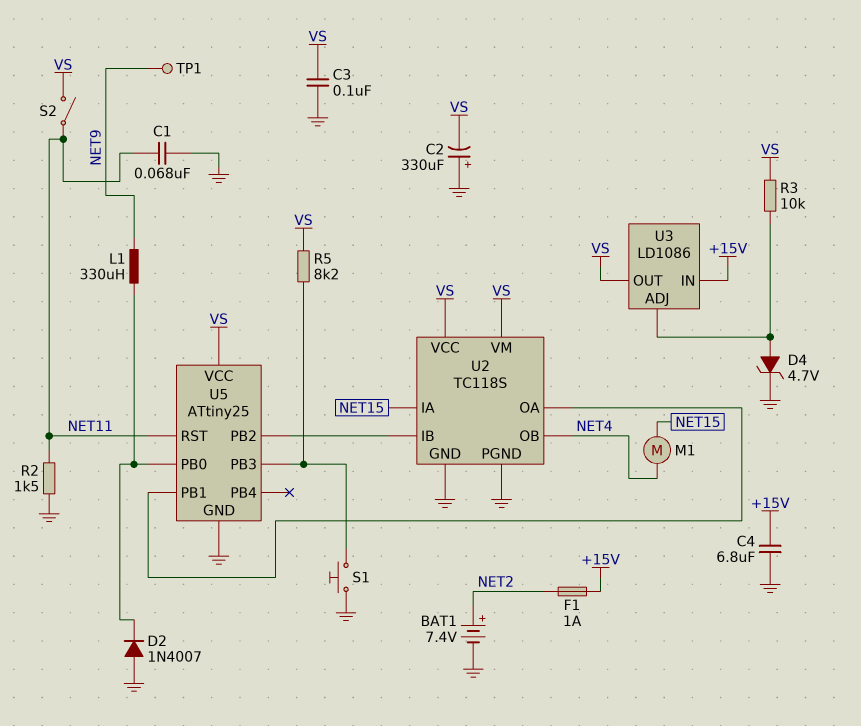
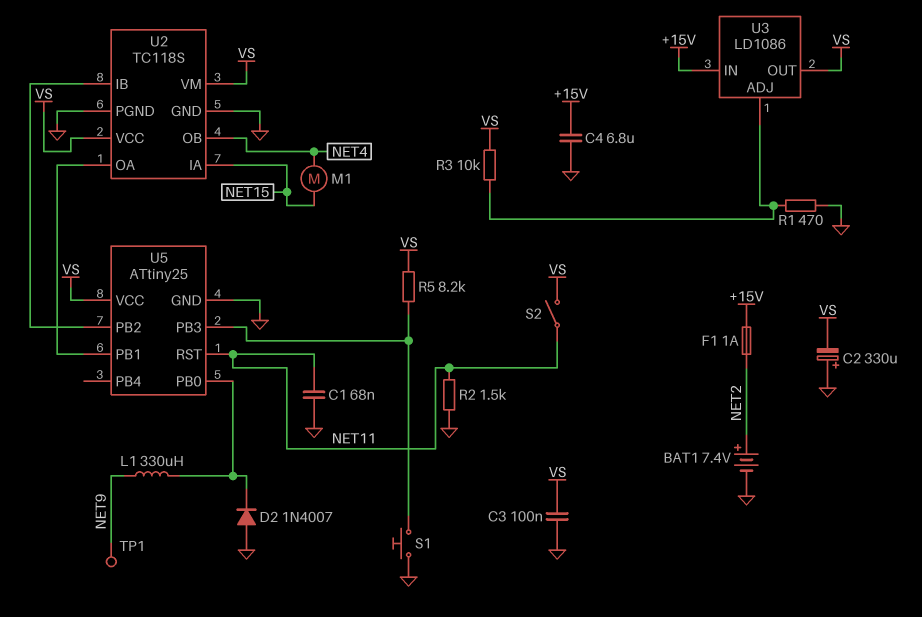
D4: zener 4.7V (A U3/ADJ, K GND) -> none
R1: none -> 470 (GND, U3/ADJ)

